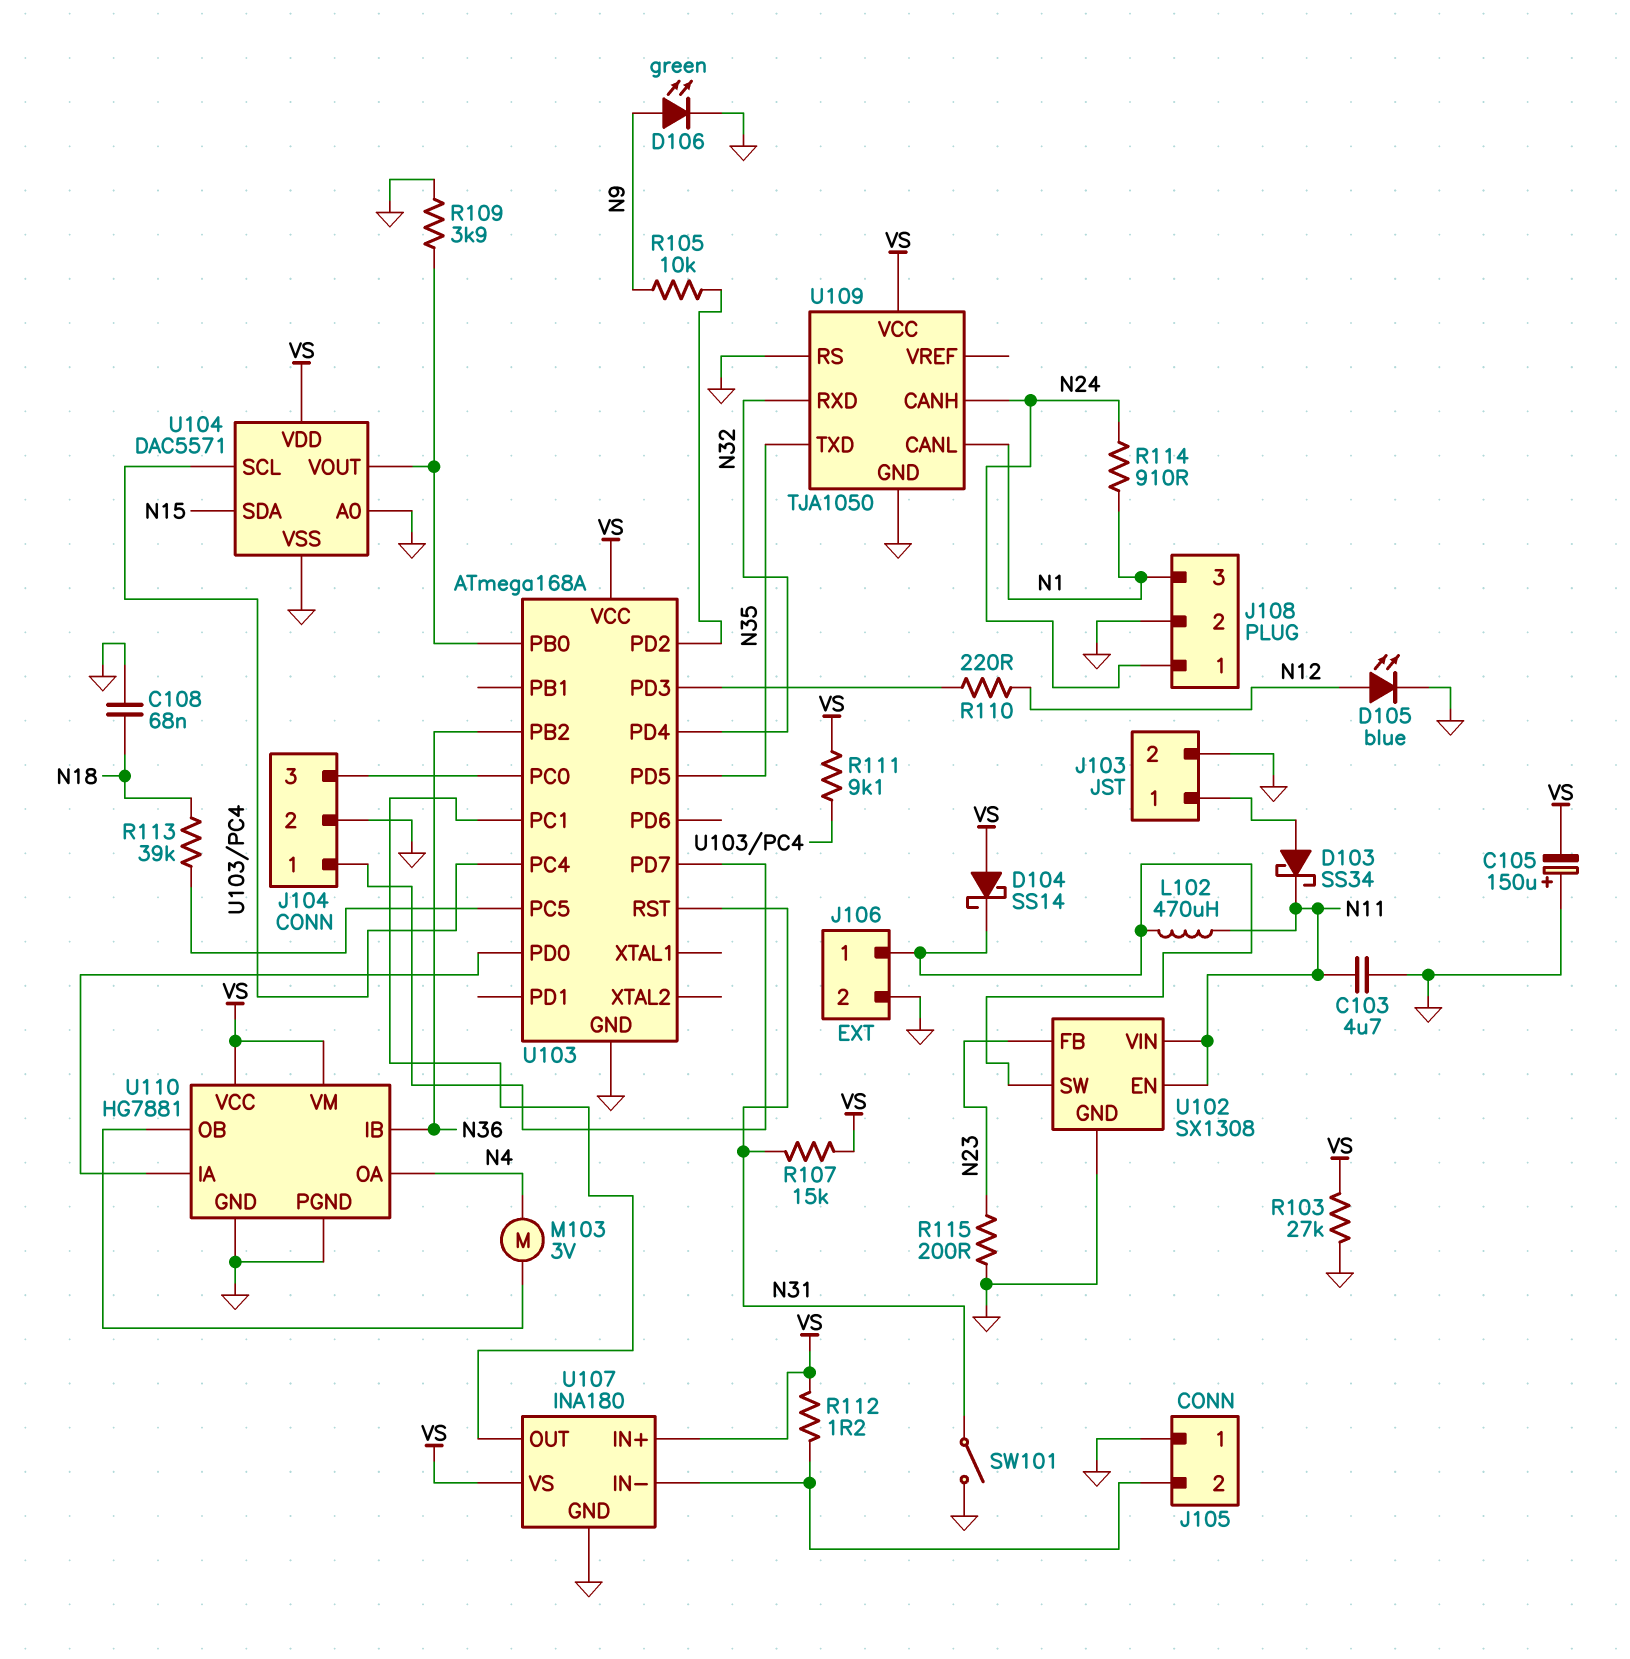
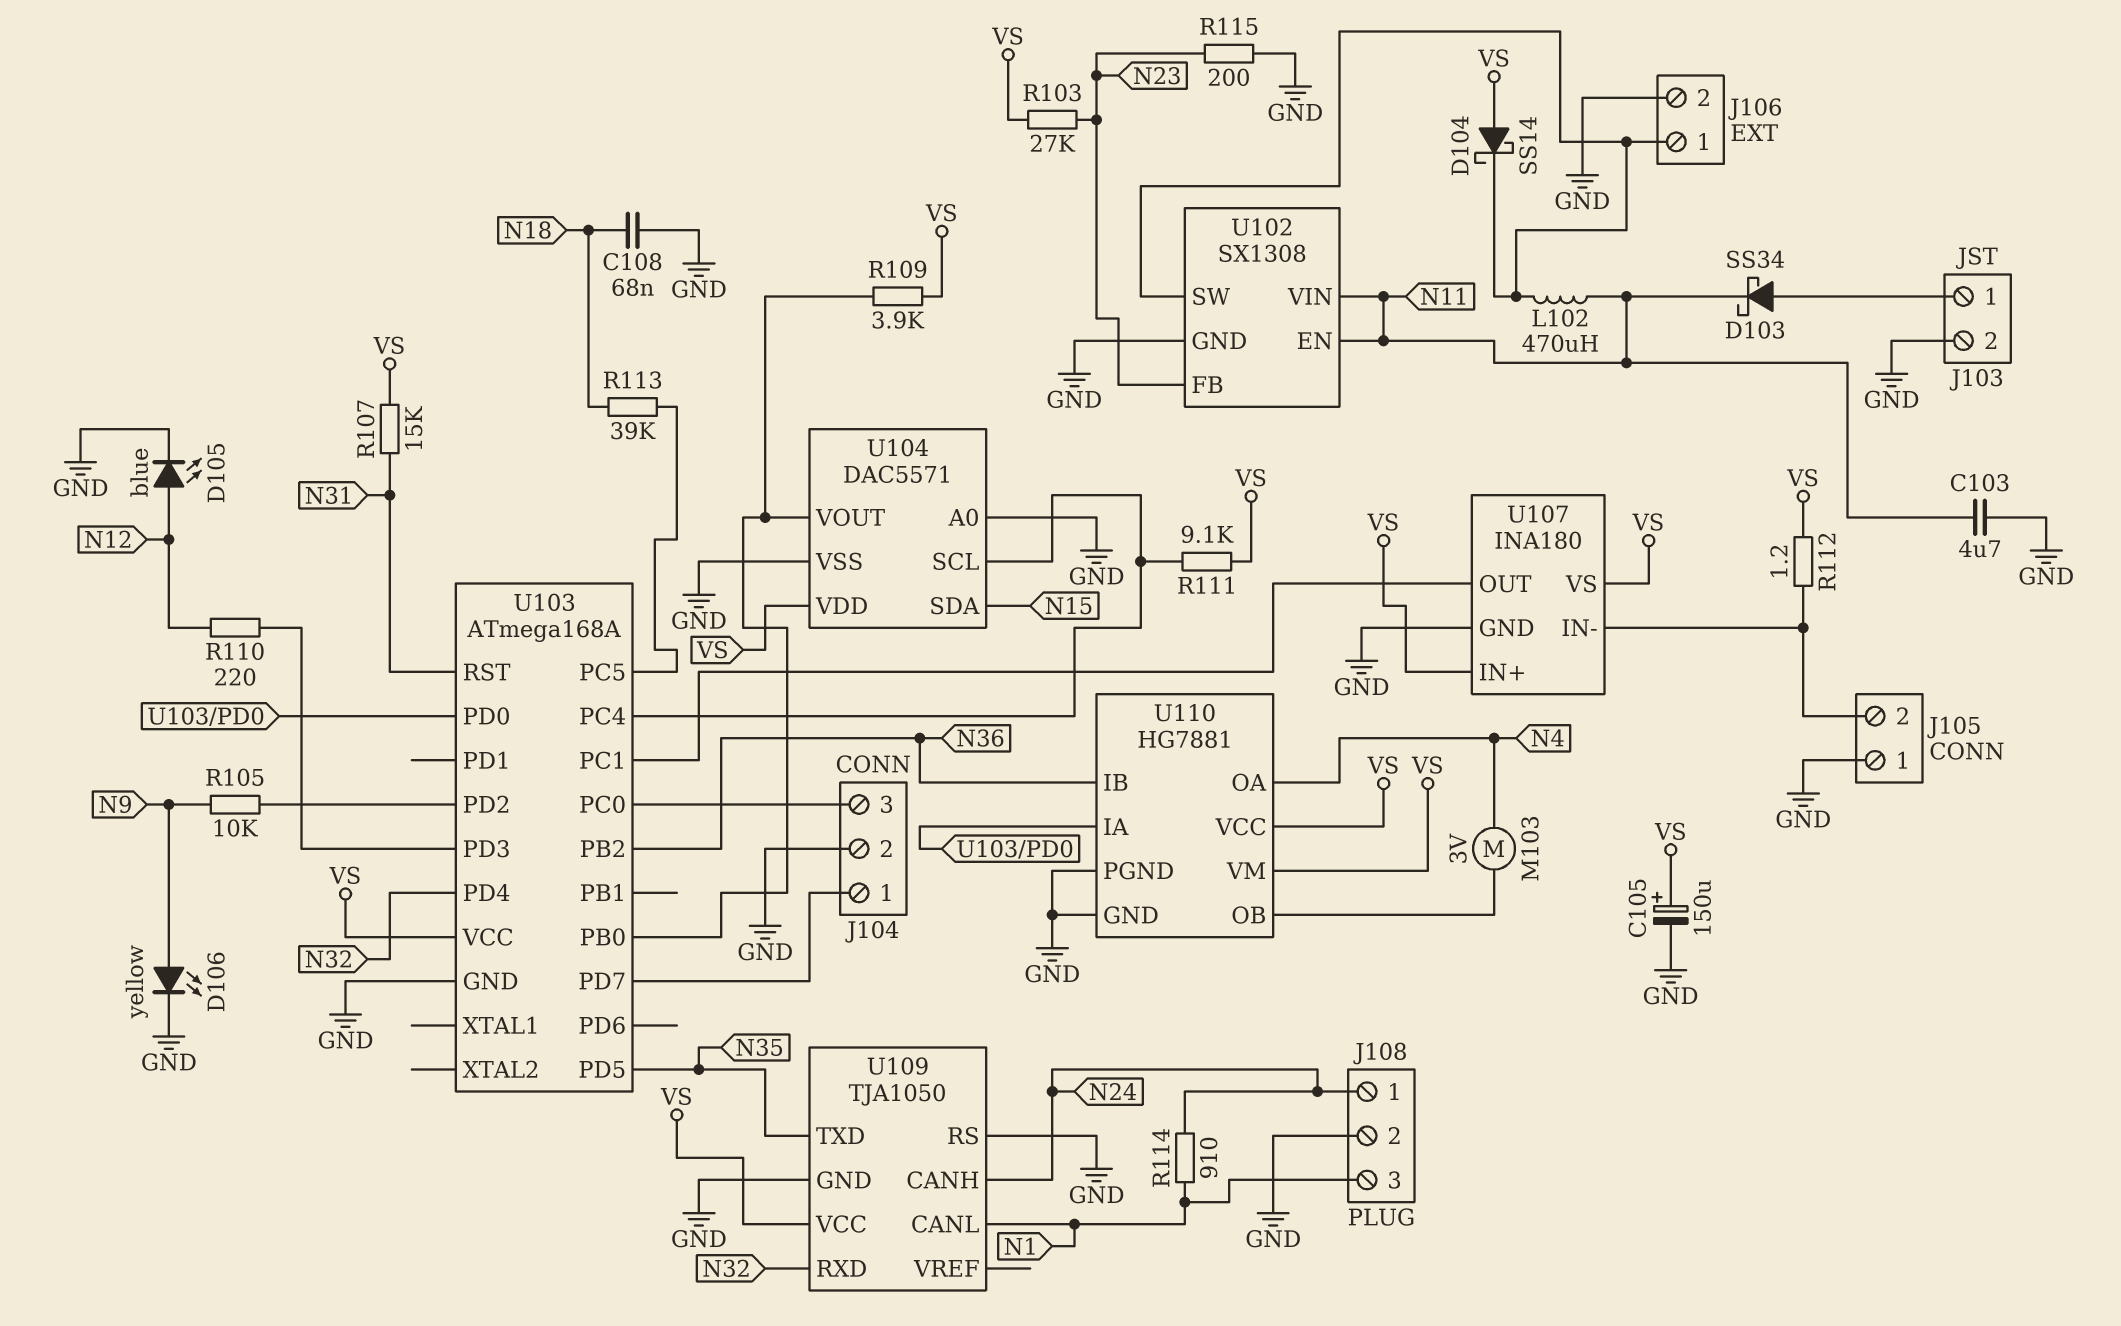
C105: 150uF (plus GND, minus VS) -> 150uF (plus VS, minus GND)
D106: LED green (A N9, K GND) -> LED yellow (A N9, K GND)
R103: 27k (GND, VS) -> 27k (N23, VS)
R109: 3.9k (GND, U103/PB0) -> 3.9k (U103/PB0, VS)
SW101: switch (GND, N31) -> none

